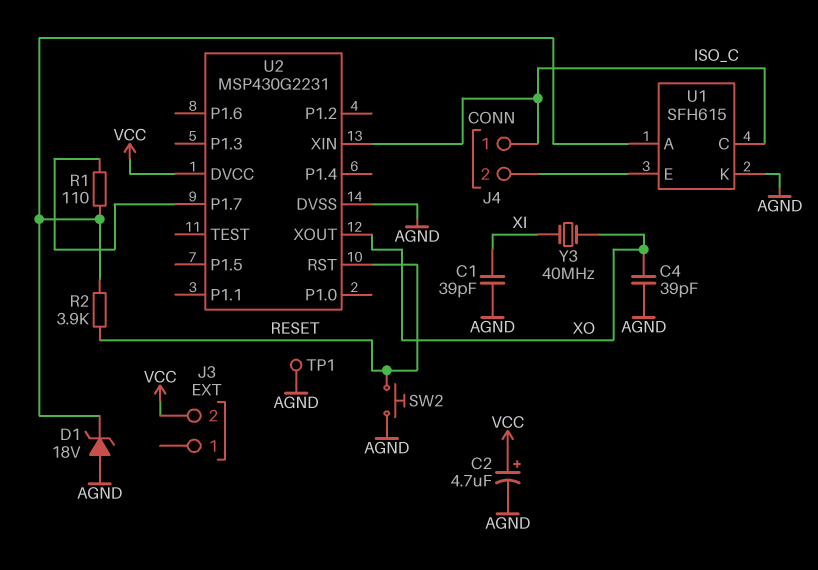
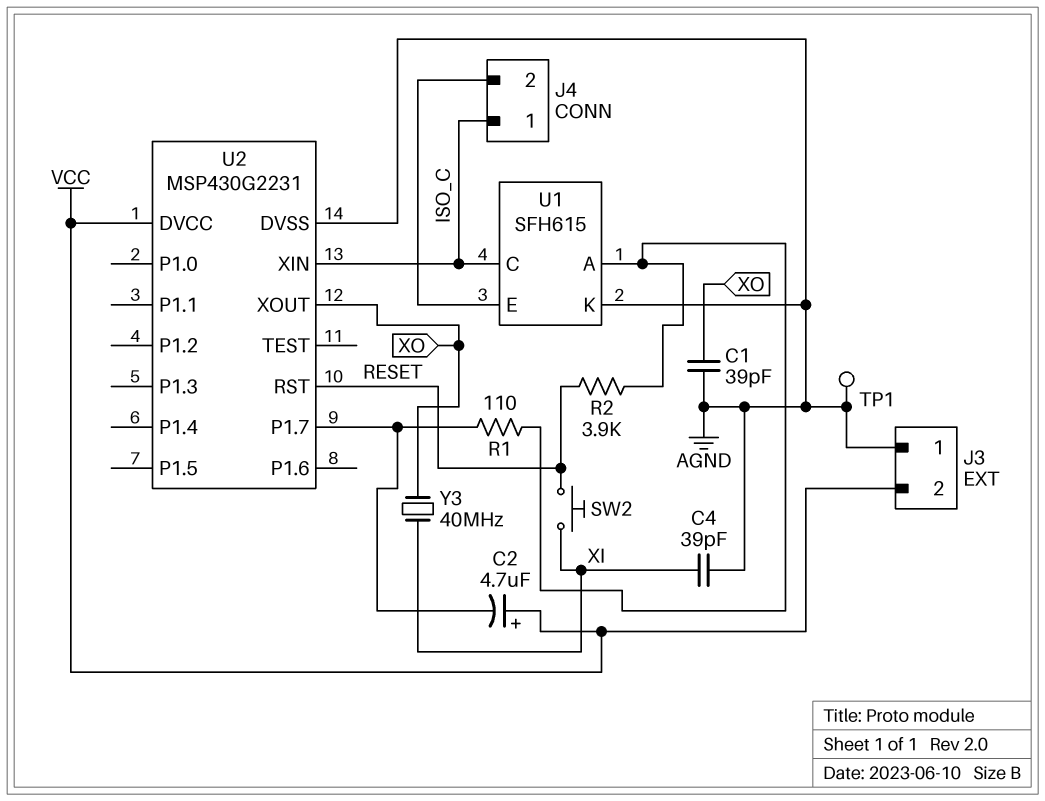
C1: 39pF (AGND, XI) -> 39pF (AGND, XO)
C2: 4.7uF (plus VCC, minus AGND) -> 4.7uF (plus VCC, minus U2/P1.7)
C4: 39pF (AGND, XO) -> 39pF (AGND, XI)
D1: zener 18V (A AGND, K U1/A) -> none
J3 pin 1: none -> AGND
SW2: button (AGND, RESET) -> button (RESET, XI)

